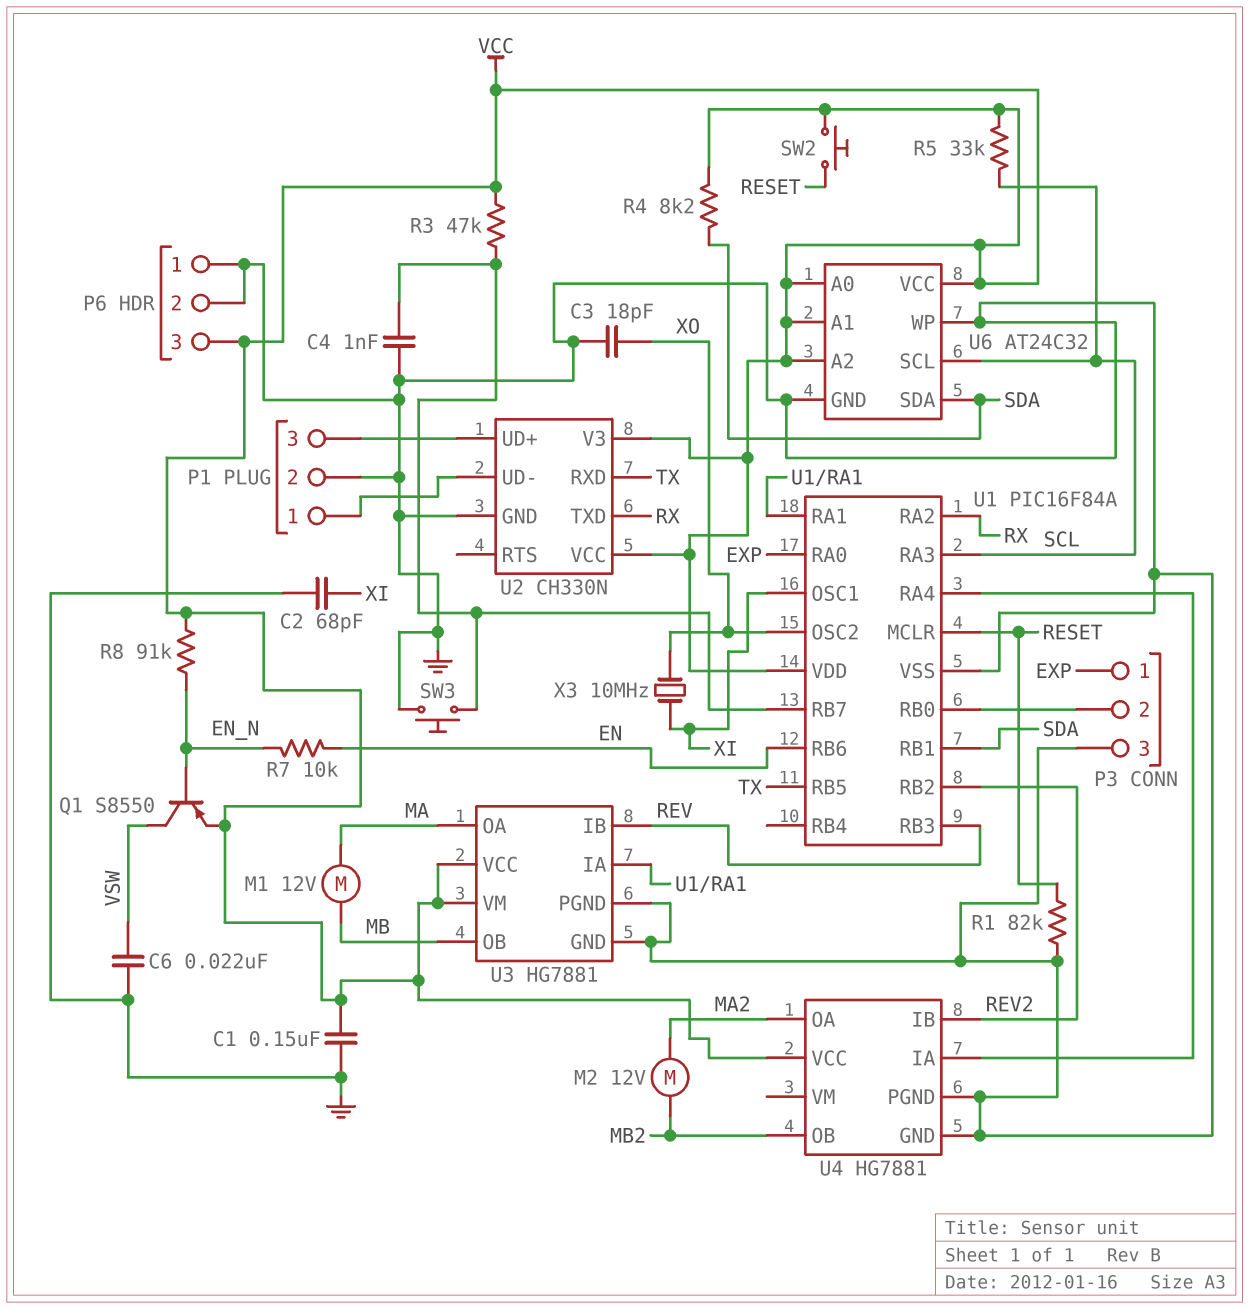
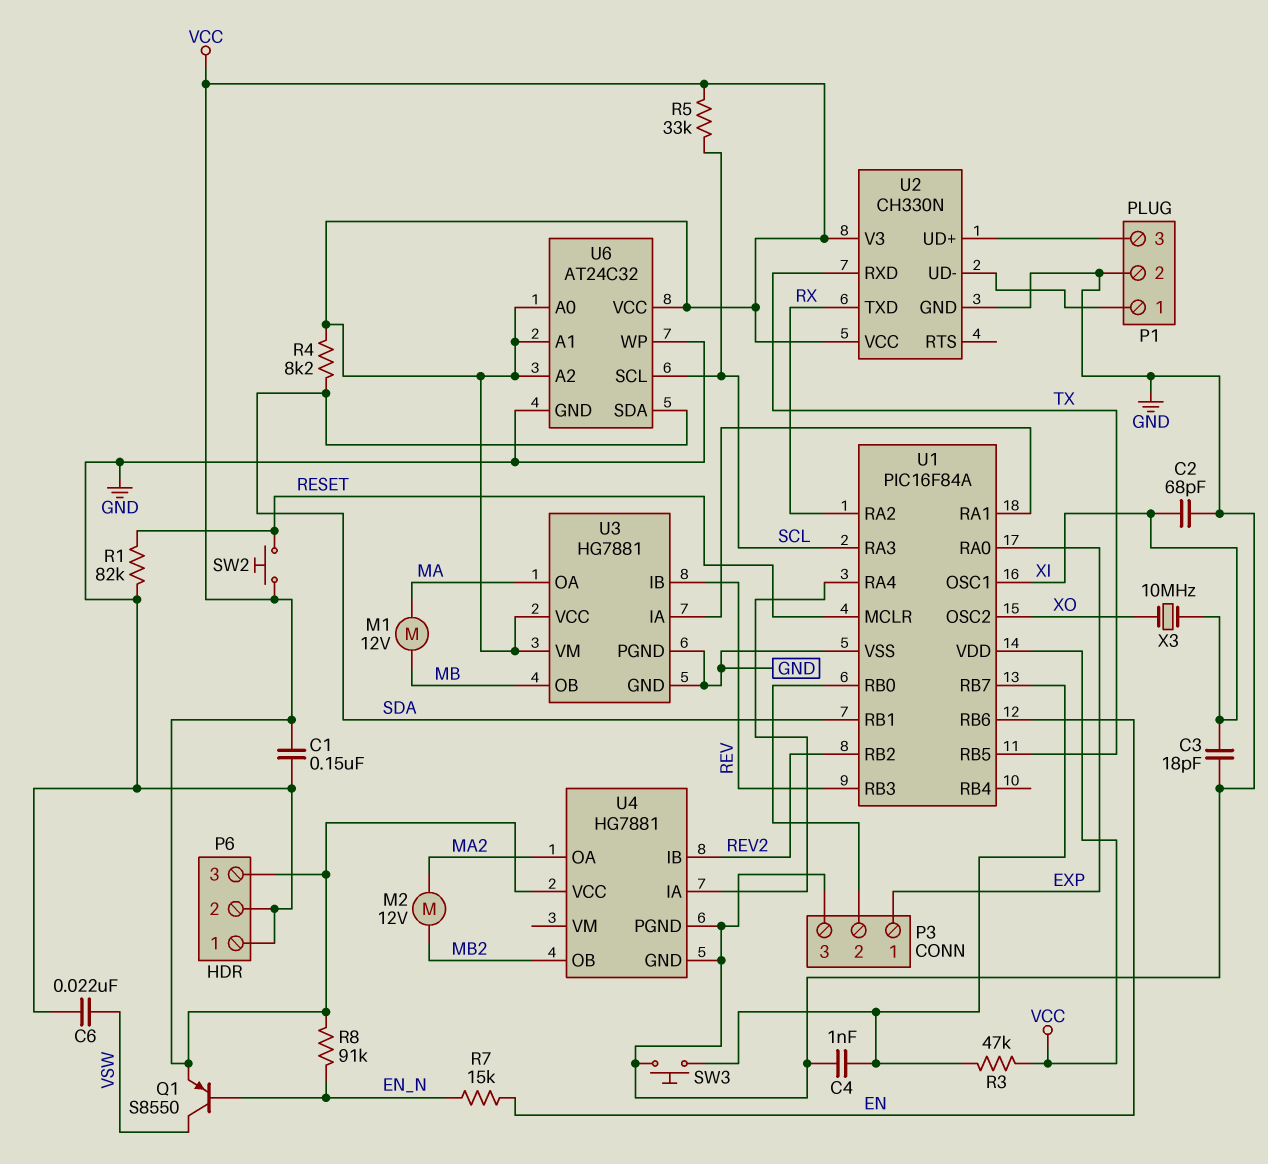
C3: 18pF (GND, XO) -> 18pF (GND, XI)
R7: 10k (EN, EN_N) -> 15k (EN, EN_N)

